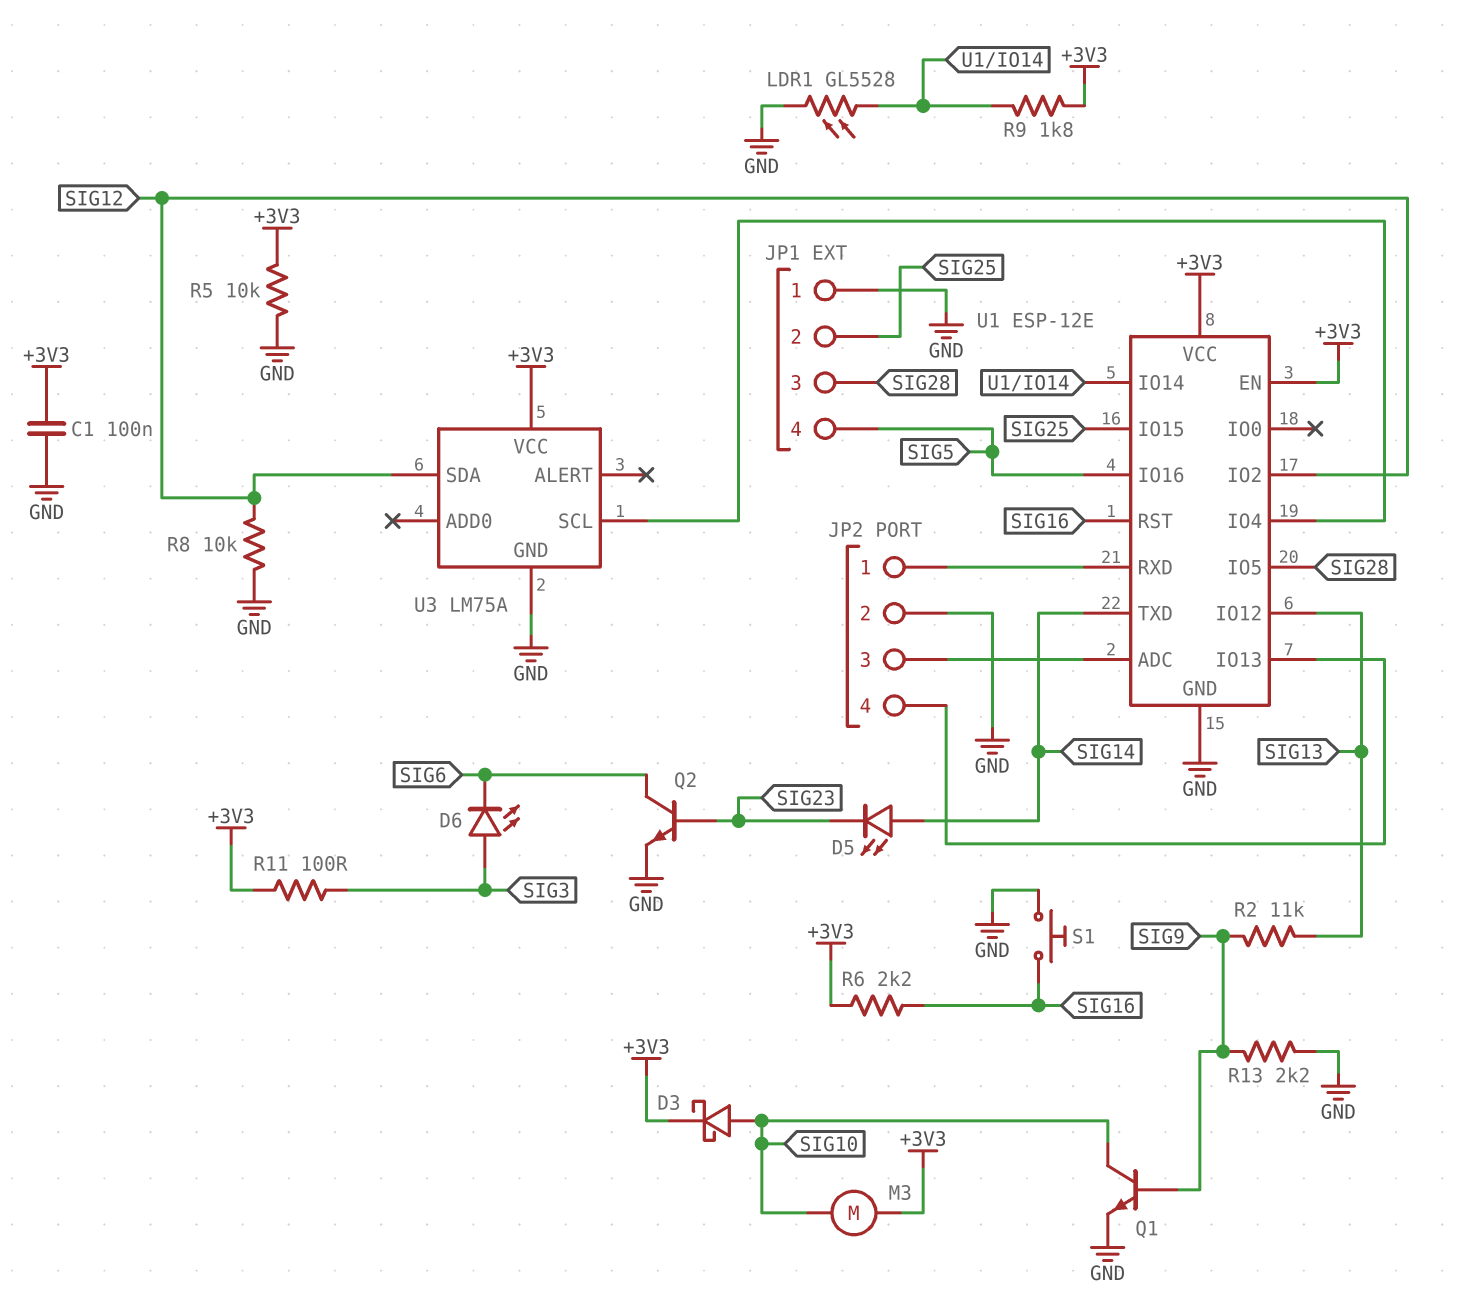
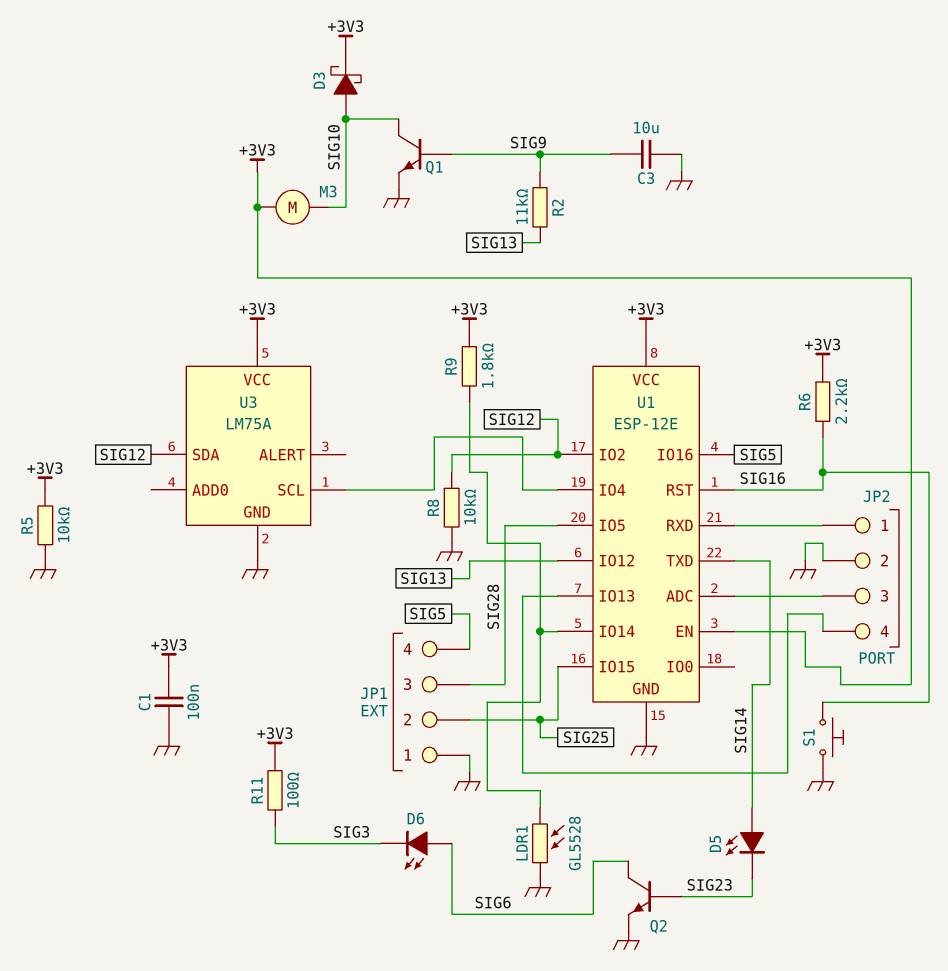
C3: none -> 10uF (GND, SIG9)
D6: LED (A SIG3, K SIG6) -> LED (A SIG6, K SIG3)
R13: 2.2k (GND, SIG9) -> none

